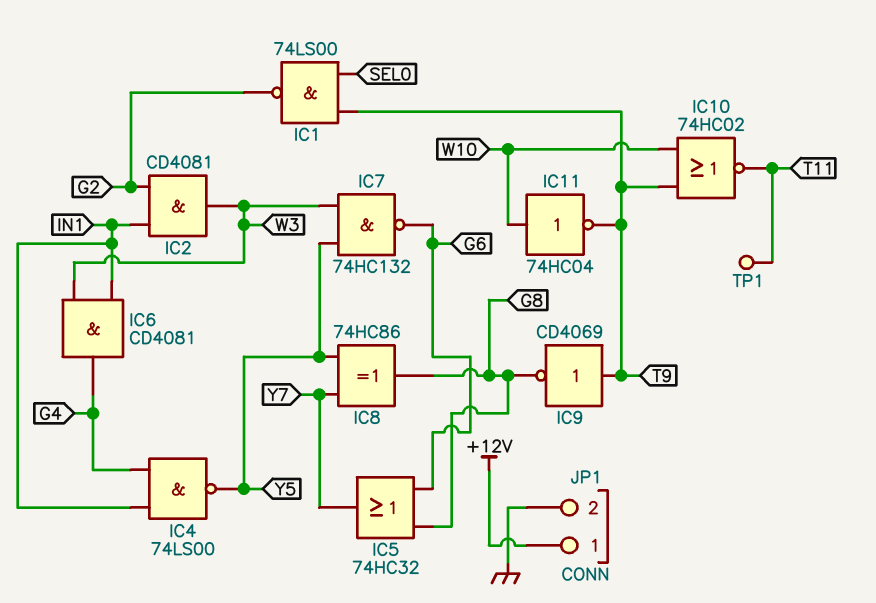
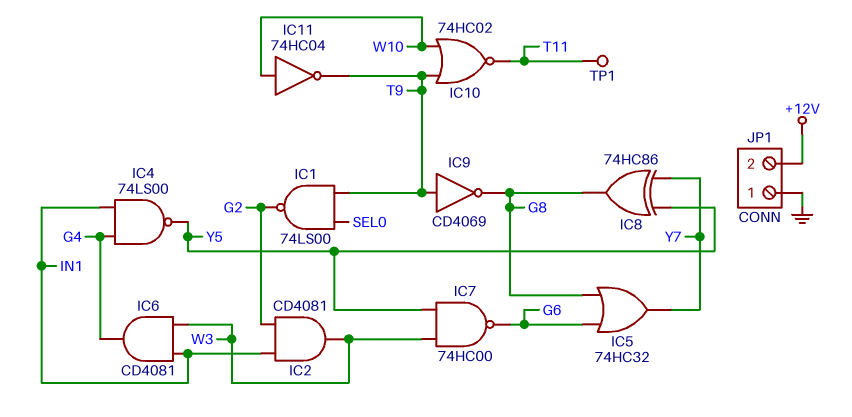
IC7: NAND 74HC132 (in W3, in Y5, out G6) -> NAND 74HC00 (in W3, in Y5, out G6)
JP1 pin 1: +12V -> GND
JP1 pin 2: GND -> +12V

